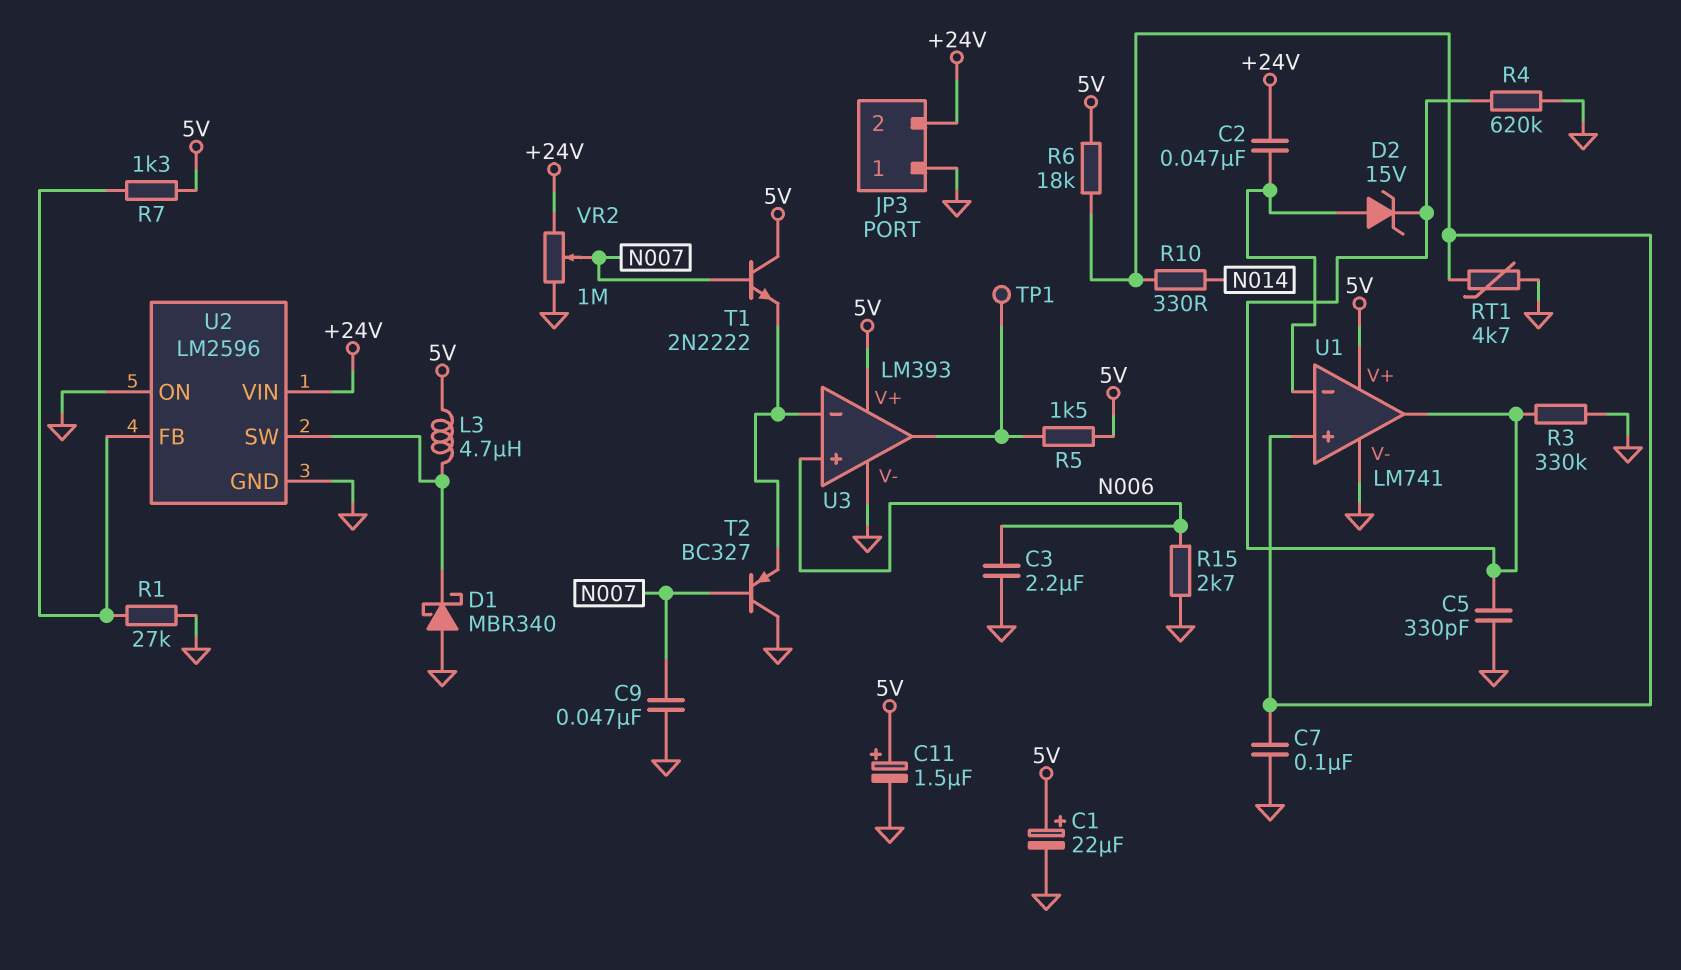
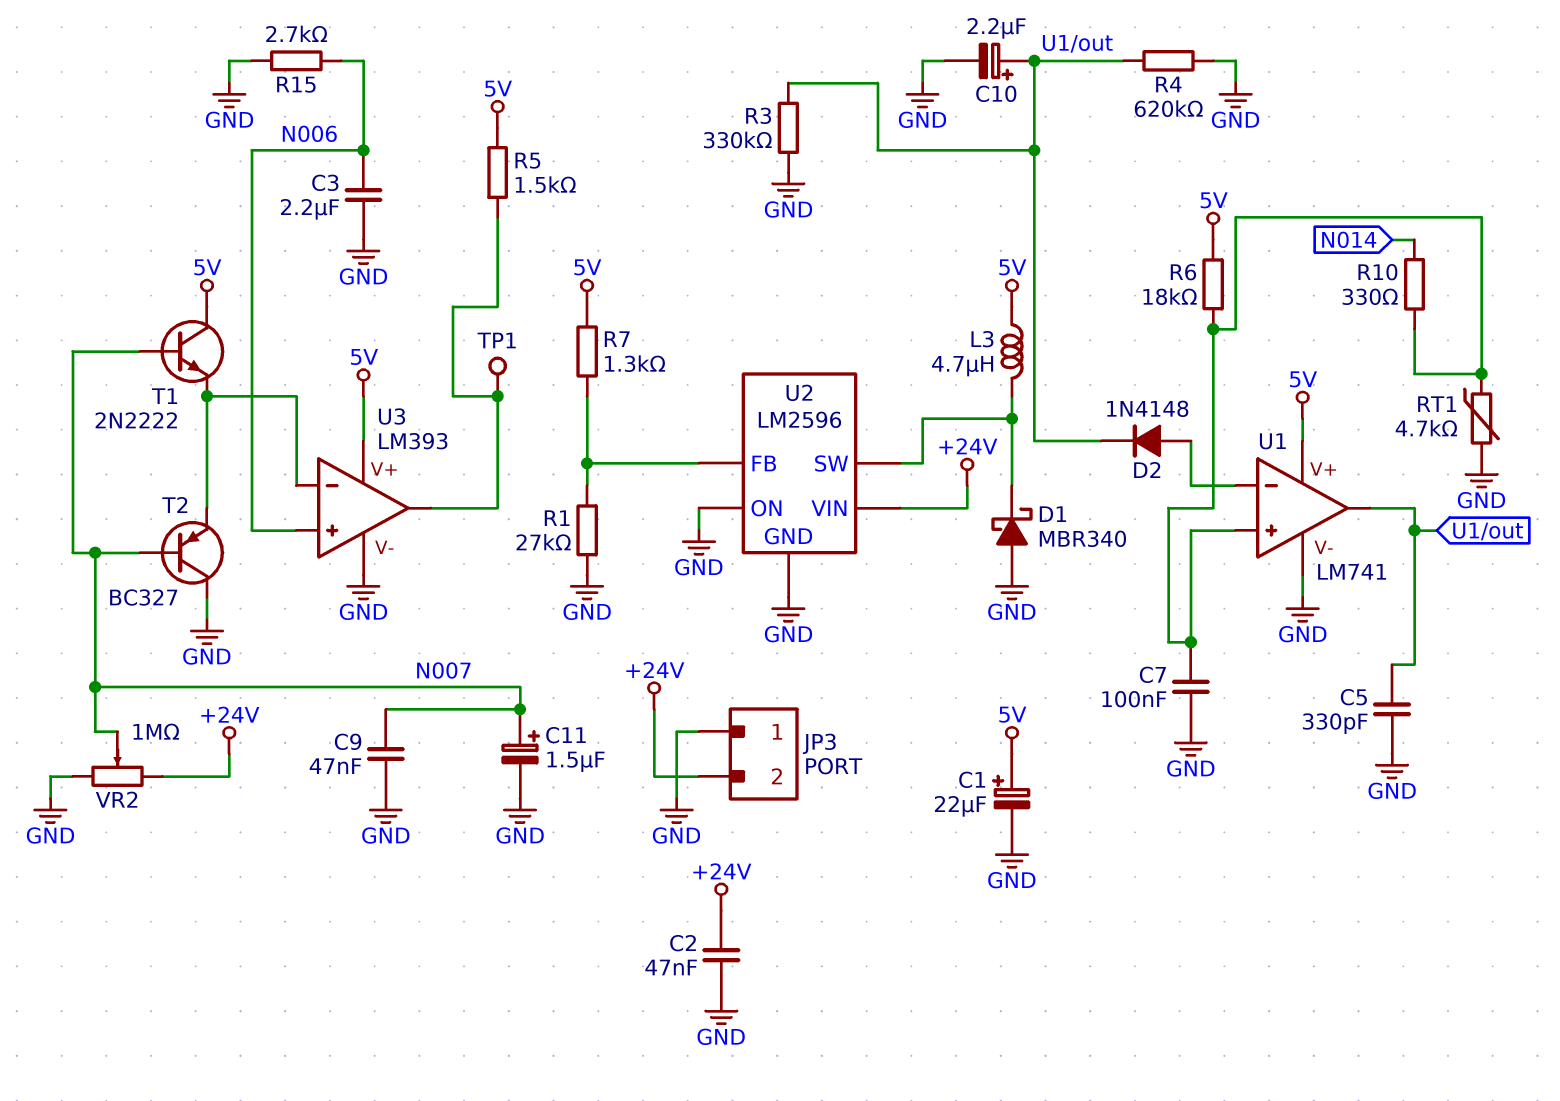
C2: 47nF (+24V, U1/in-) -> 47nF (+24V, GND)
C10: none -> 2.2uF (plus U1/out, minus GND)
C11: 1.5uF (plus 5V, minus GND) -> 1.5uF (plus N007, minus GND)
D2: zener 15V (A U1/in-, K U1/out) -> diode 1N4148 (A U1/in-, K U1/out)

